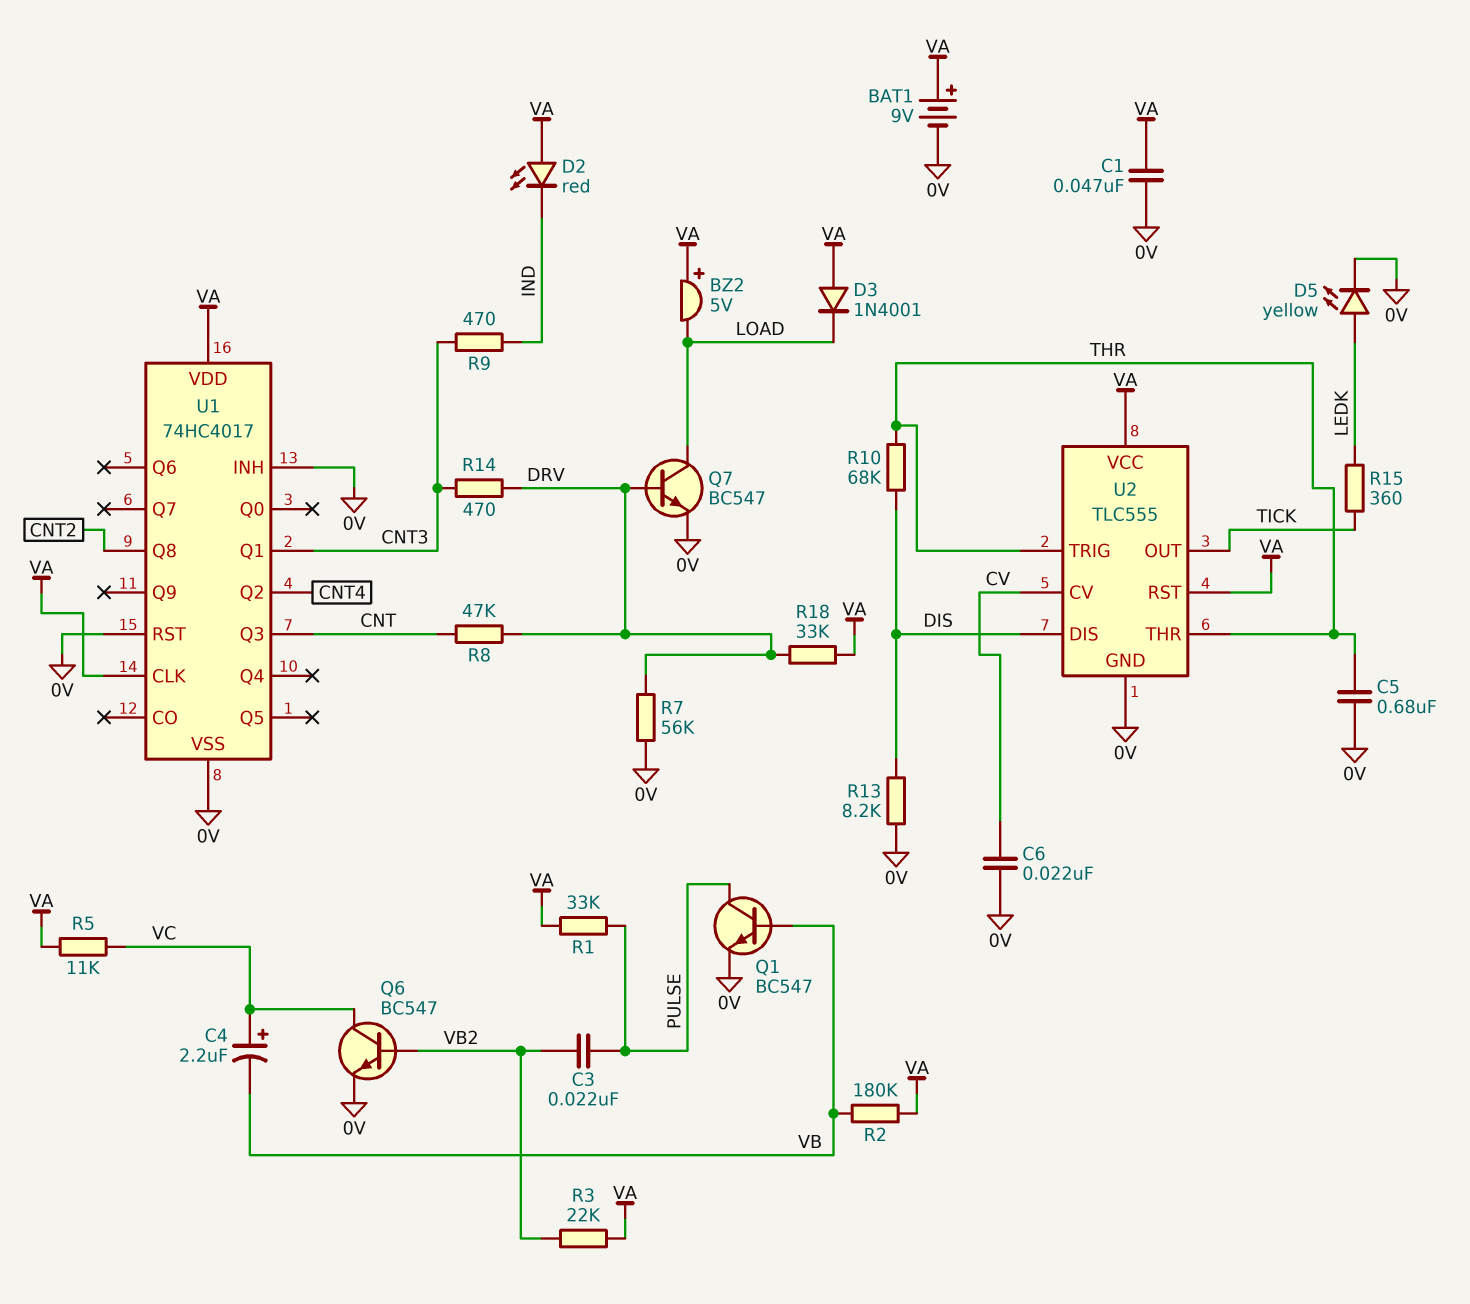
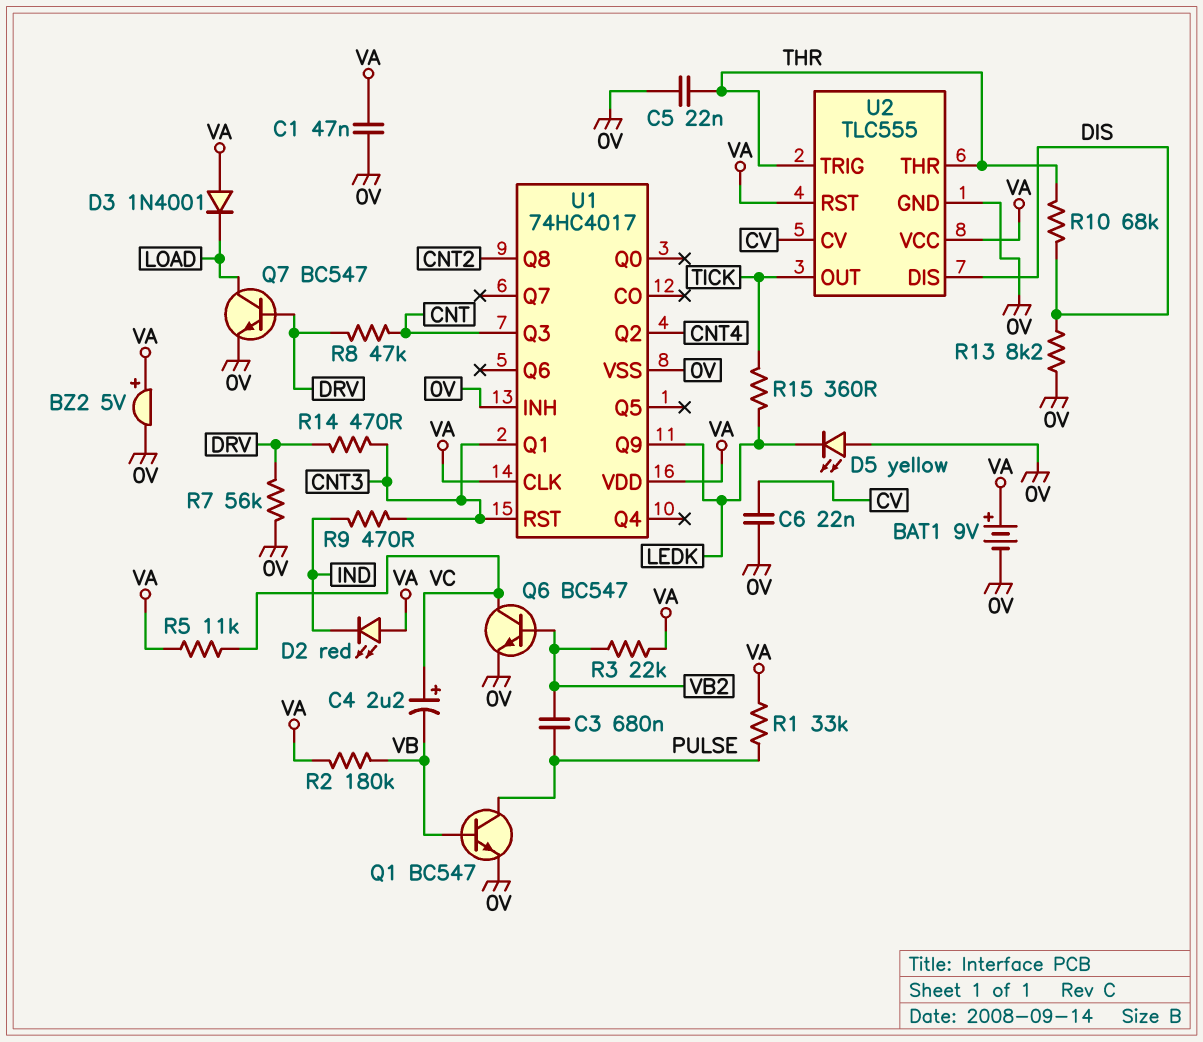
BZ2: buzzer 5V (plus VA, minus LOAD) -> buzzer 5V (plus VA, minus 0V)
C3: 22nF (PULSE, VB2) -> 680nF (PULSE, VB2)
C5: 680nF (0V, THR) -> 22nF (0V, THR)
D5: LED yellow (A LEDK, K 0V) -> LED yellow (A 0V, K LEDK)
R18: 33k (DRV, VA) -> none
U1 pin Q9: none -> LEDK
U1 pin RST: 0V -> CNT3

